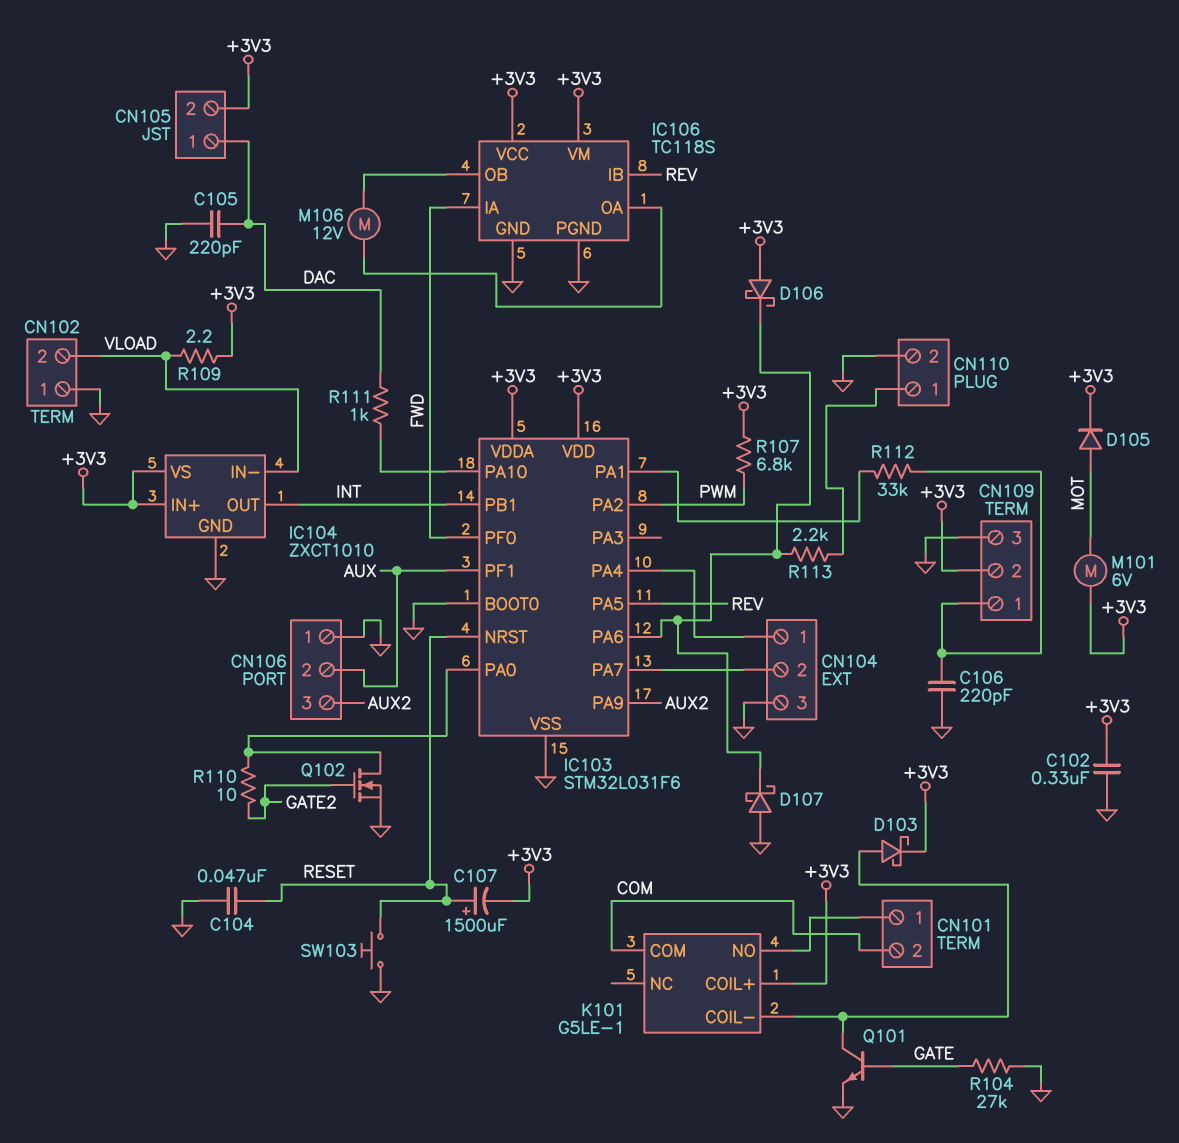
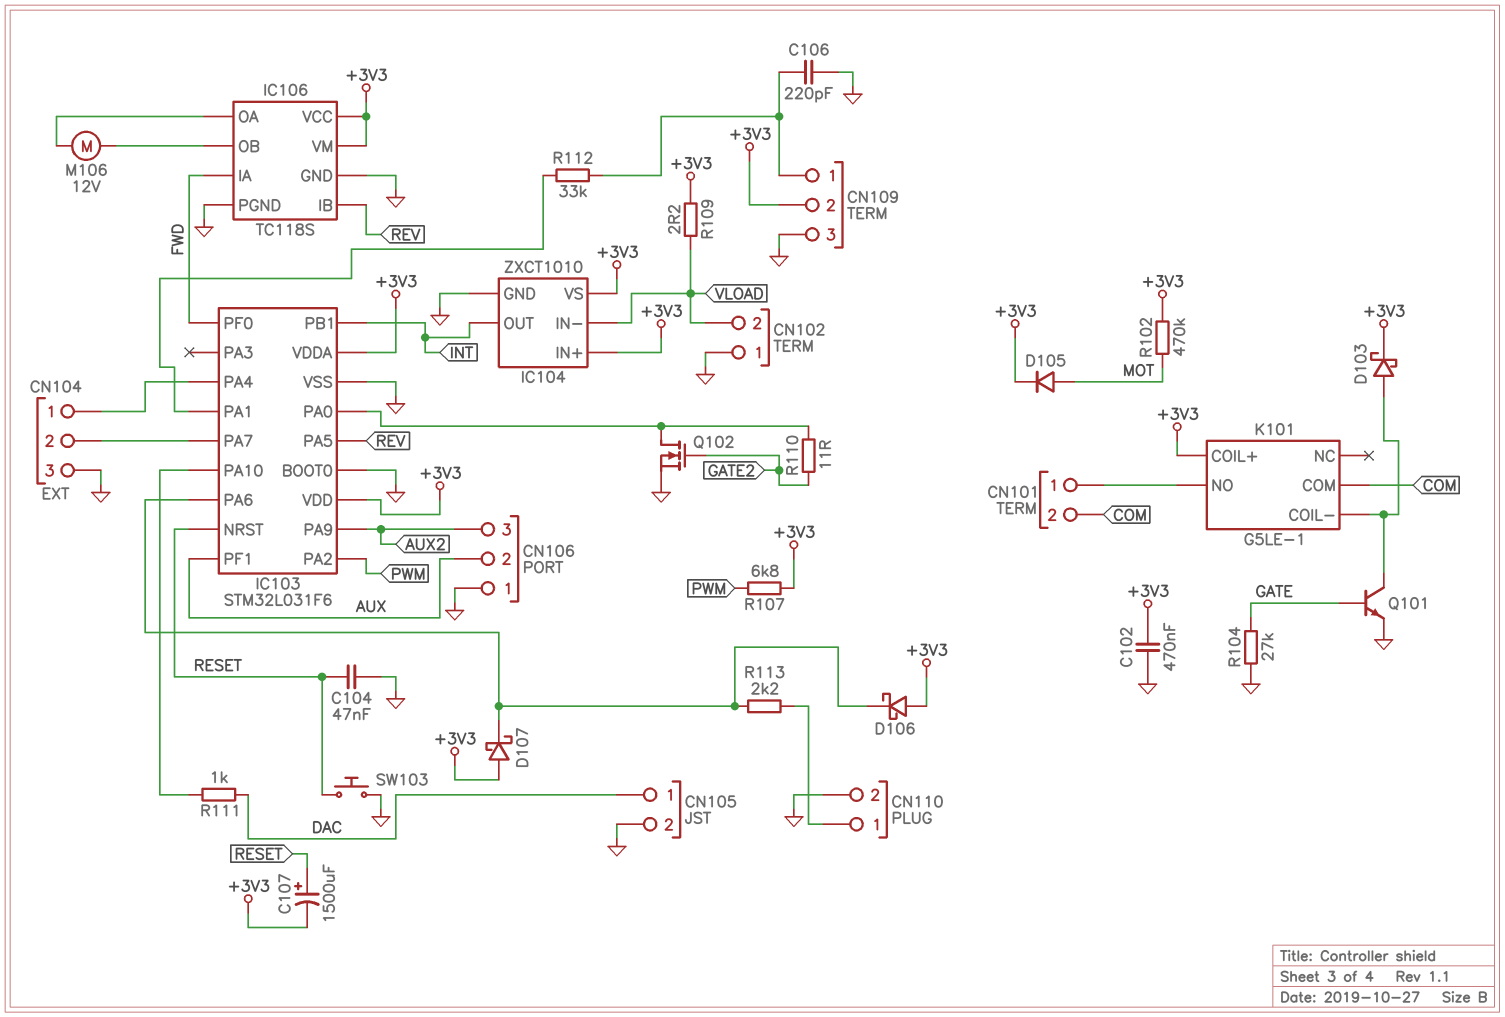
C102: 330nF (+3V3, GND) -> 470nF (+3V3, GND)
C105: 220pF (DAC, GND) -> none
CN105 pin 2: +3V3 -> GND
D107: schottky (A GND, K IC103/PA6) -> schottky (A +3V3, K IC103/PA6)
M101: motor 6V (+3V3, MOT) -> none
R102: none -> 470k (+3V3, MOT)
R110: 10 (GATE2, IC103/PA0) -> 11 (GATE2, IC103/PA0)

